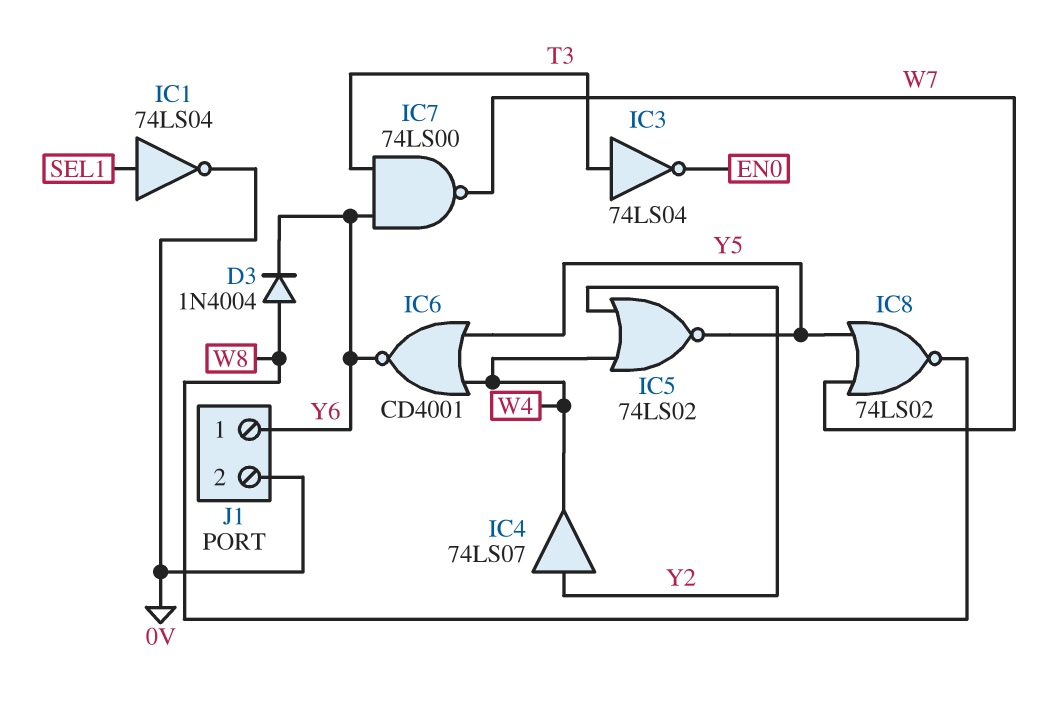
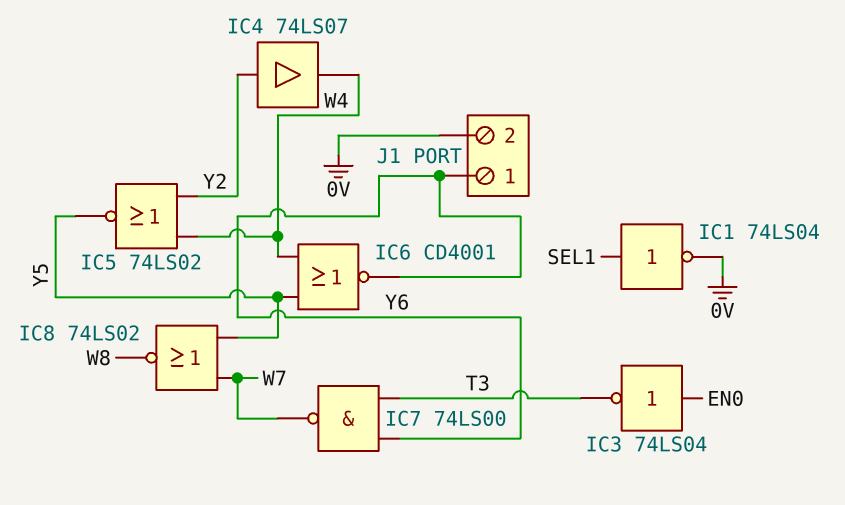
D3: diode 1N4004 (A W8, K Y6) -> none
IC3: NOT 74LS04 (in T3, out EN0) -> NOT 74LS04 (in EN0, out T3)

